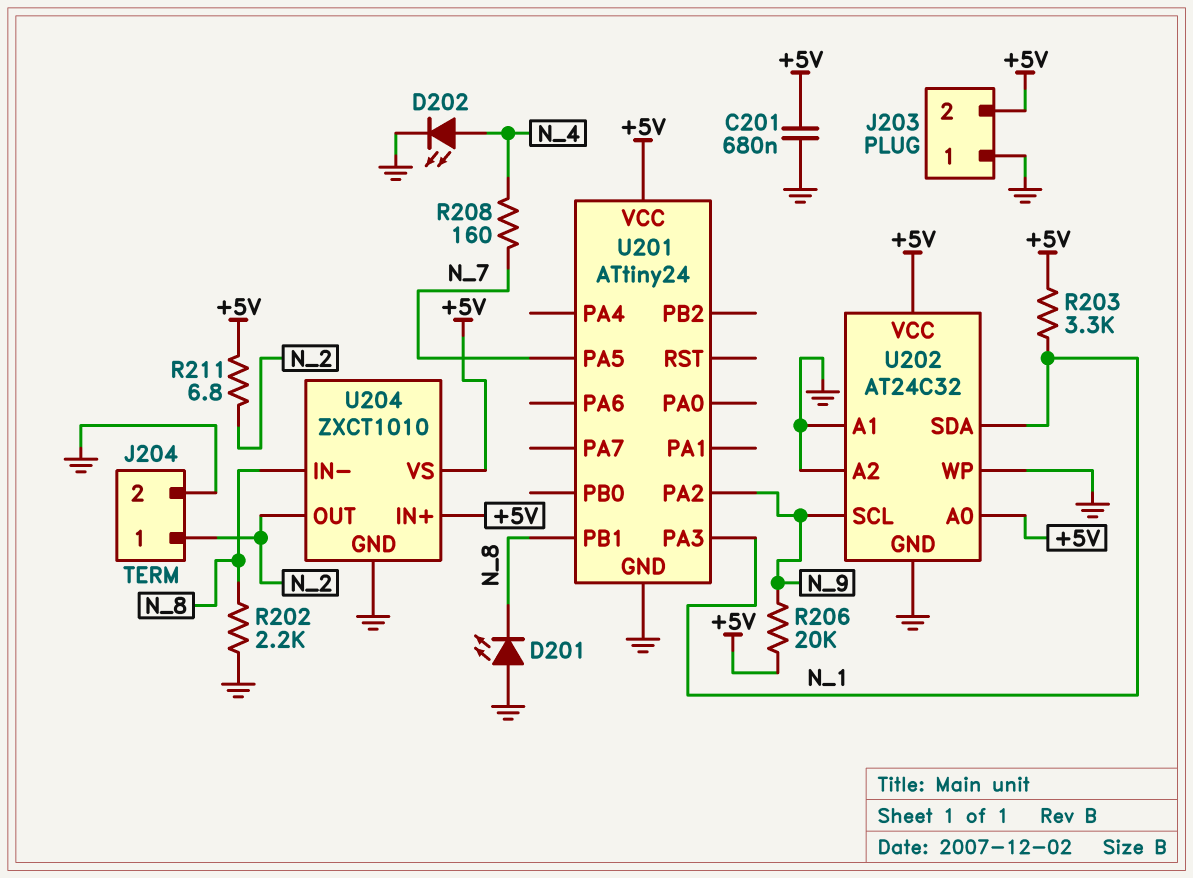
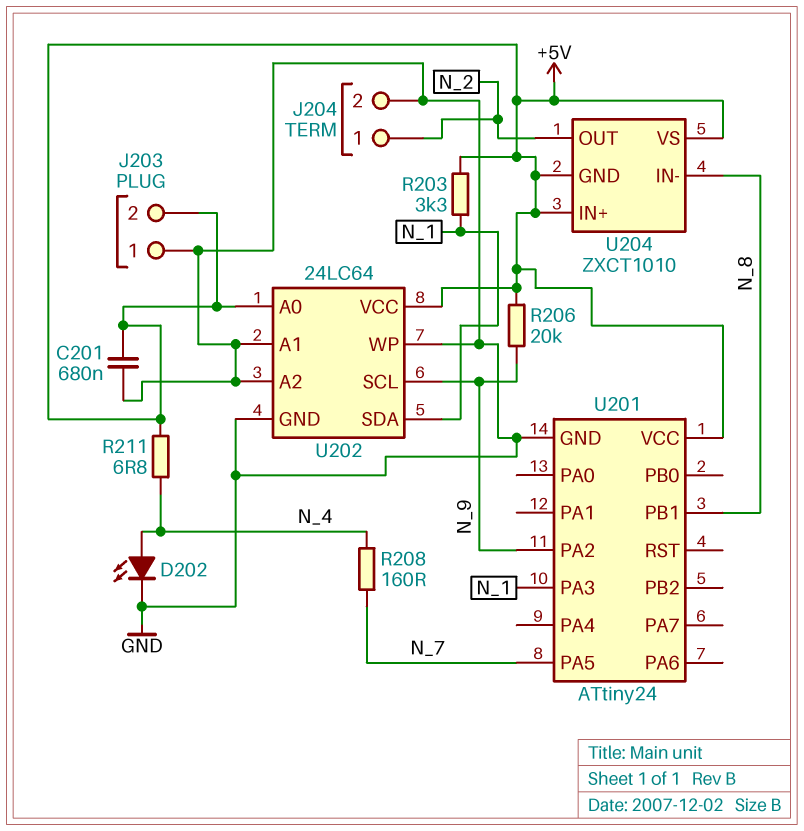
D201: LED (A GND, K N_8) -> none
R202: 2.2k (GND, N_8) -> none
R211: 6.8 (+5V, N_2) -> 6.8 (+5V, N_4)
U202: AT24C32 -> 24LC64
U204 pin GND: GND -> +5V

